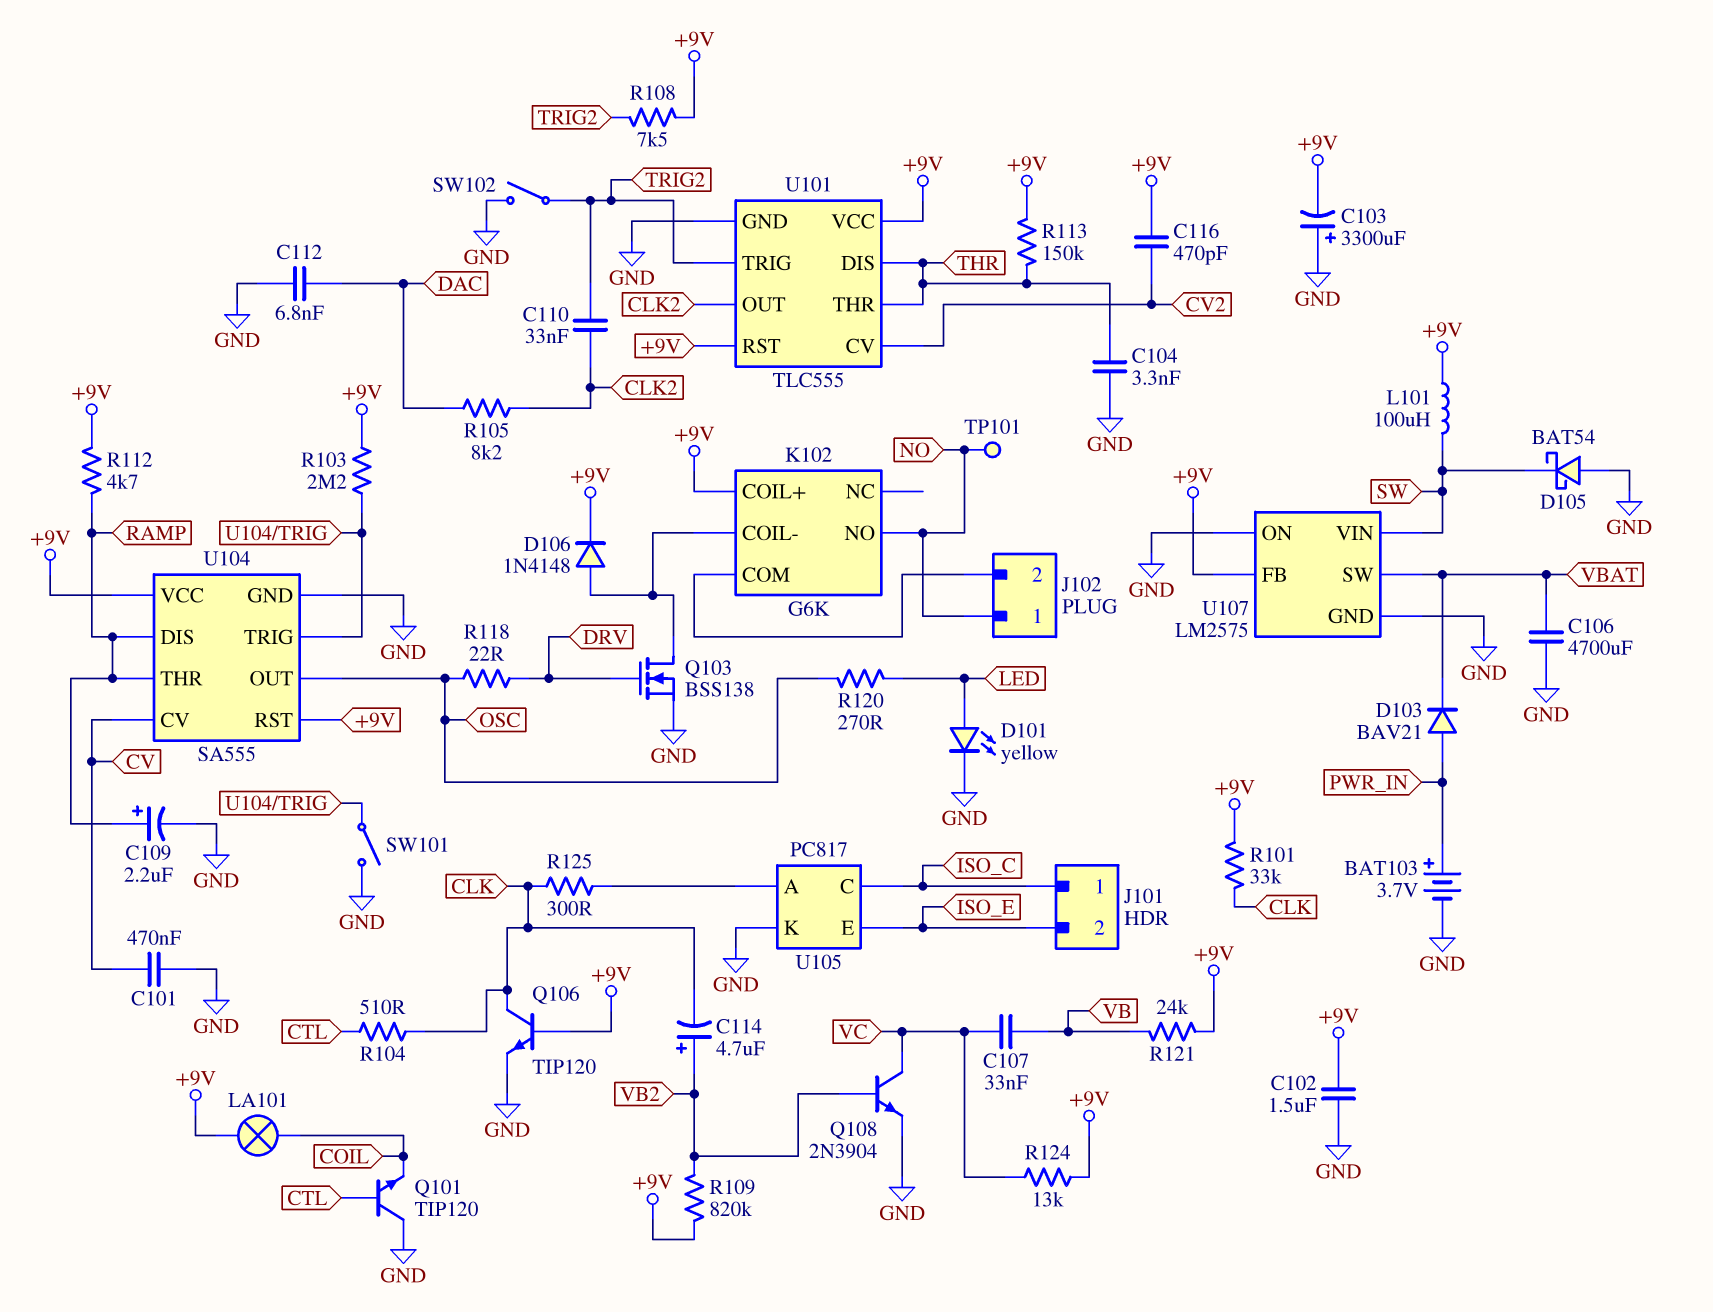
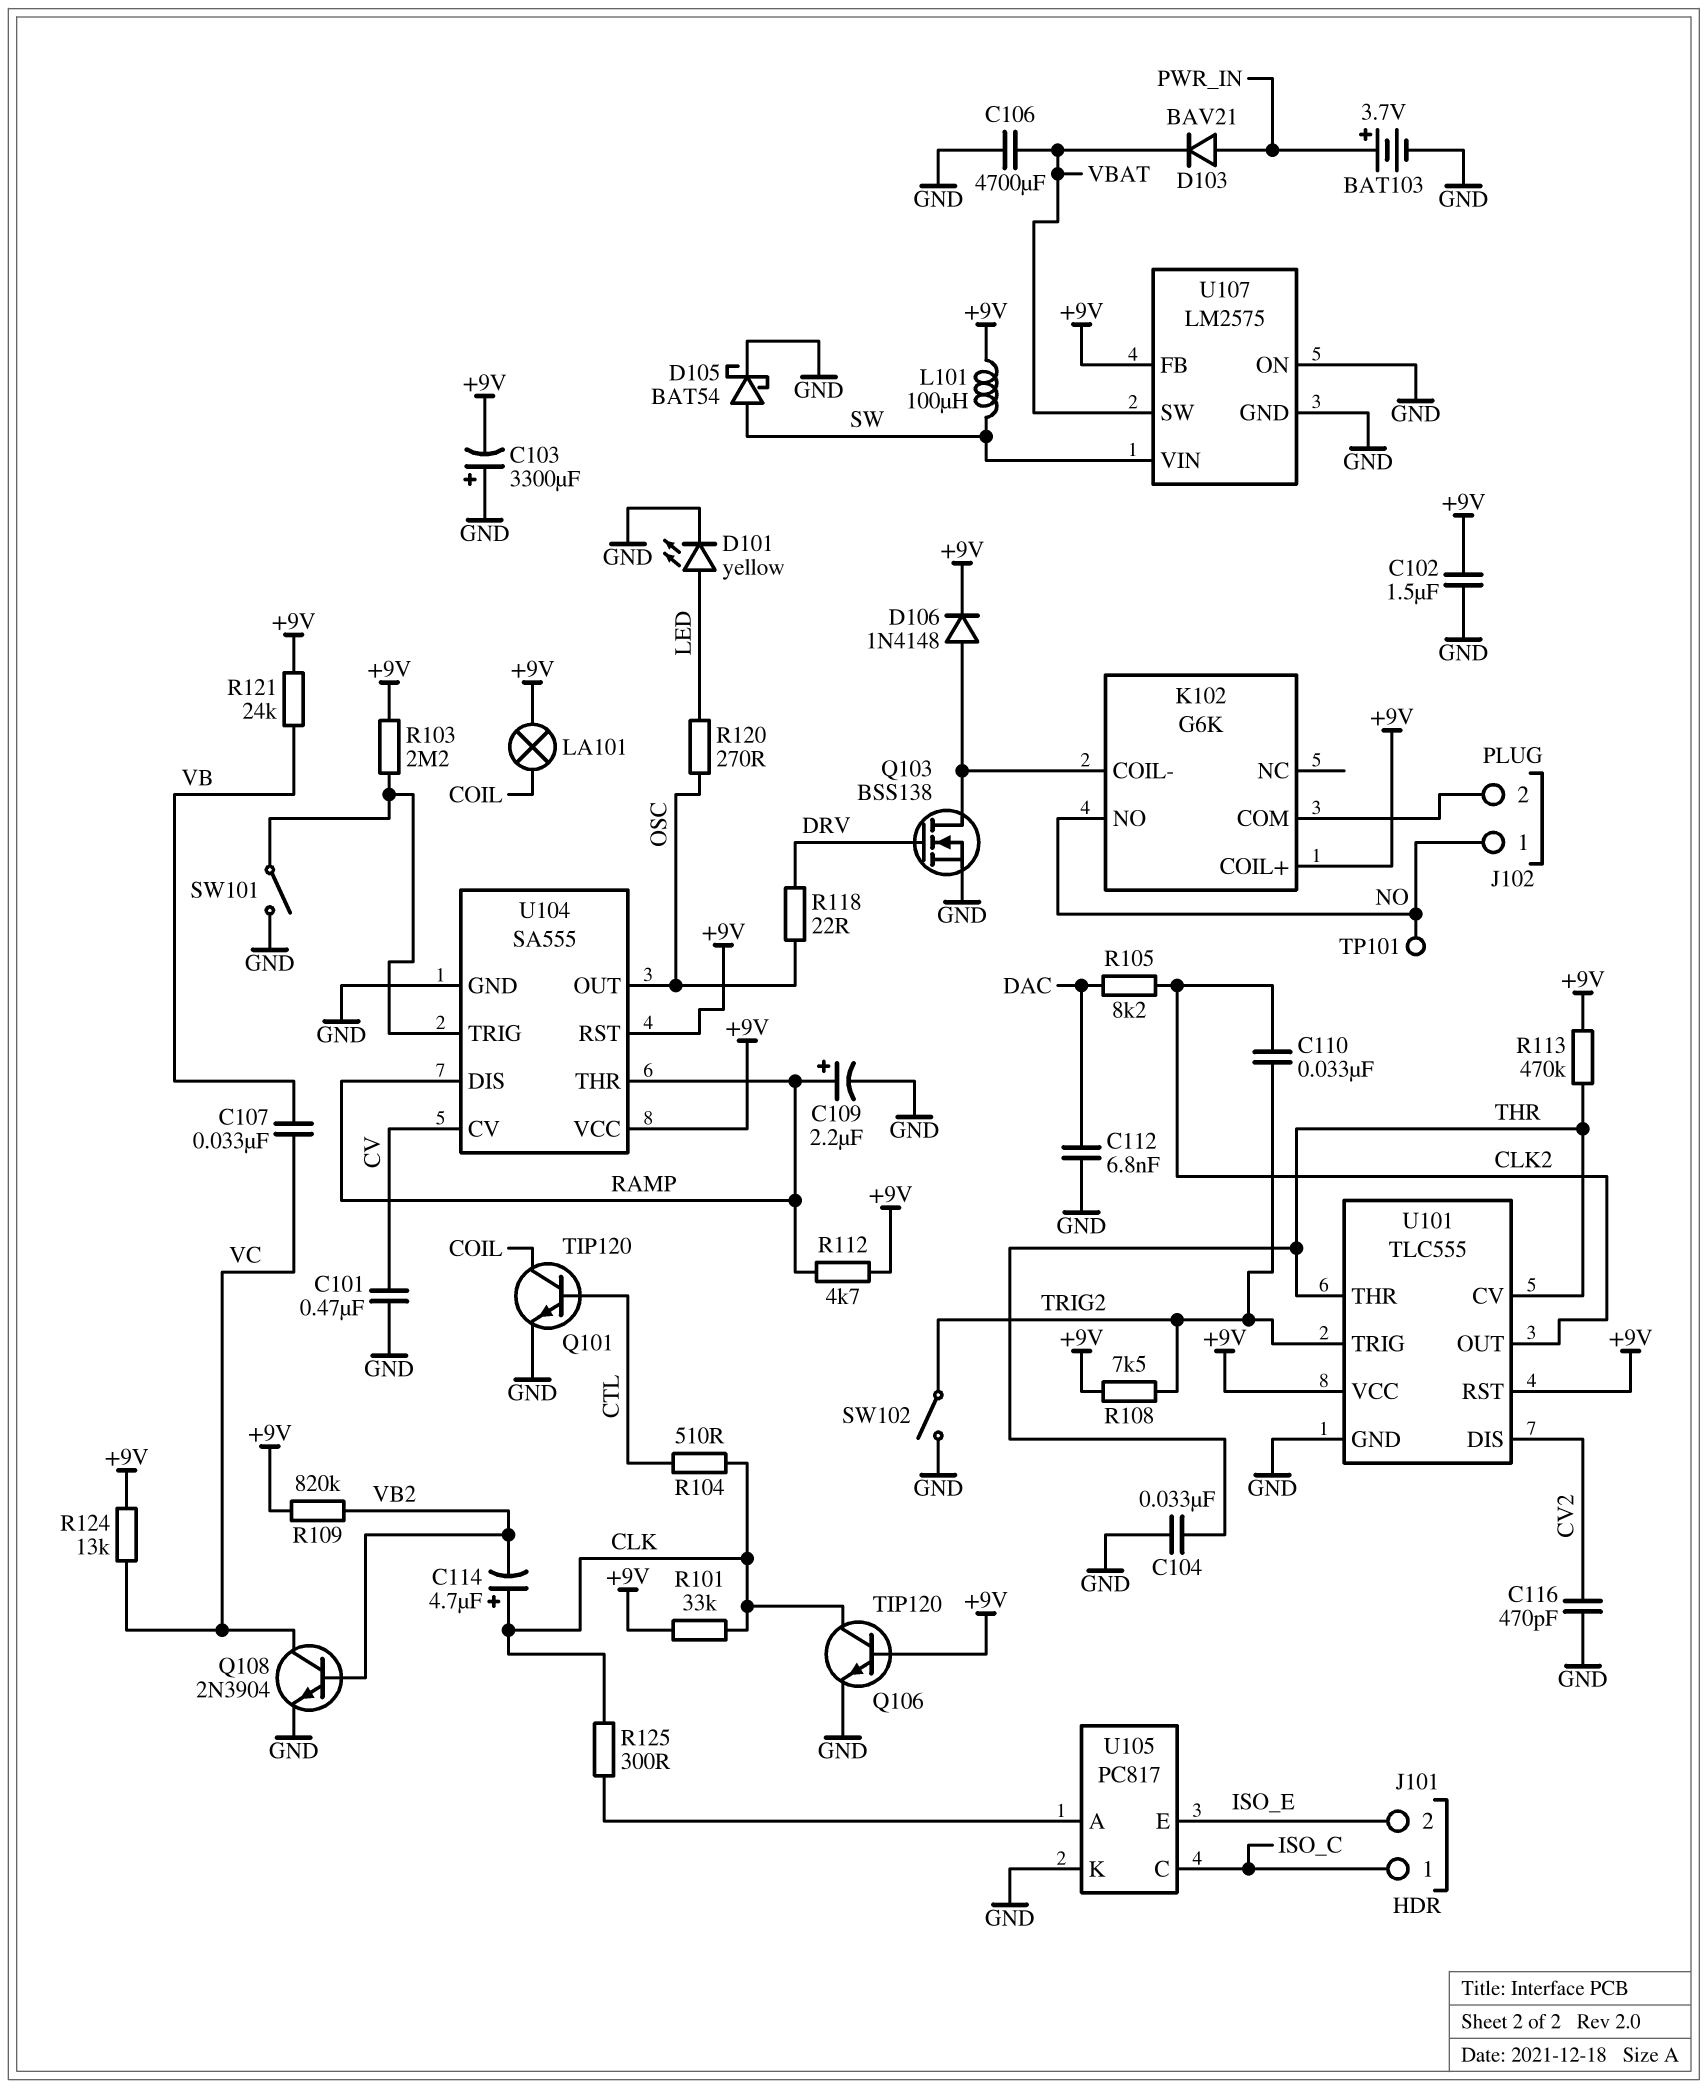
C104: 3.3nF (GND, THR) -> 33nF (GND, THR)
C114: 4.7uF (plus VB2, minus CLK) -> 4.7uF (plus CLK, minus VB2)
C116: 470pF (+9V, CV2) -> 470pF (CV2, GND)
D105: schottky BAT54 (A GND, K SW) -> schottky BAT54 (A SW, K GND)
Q101: NPN TIP120 (B CTL, C GND, E COIL) -> NPN TIP120 (B CTL, C COIL, E GND)
R113: 150k (+9V, THR) -> 470k (+9V, THR)
U101 pin CV: CV2 -> THR
U101 pin DIS: THR -> CV2

